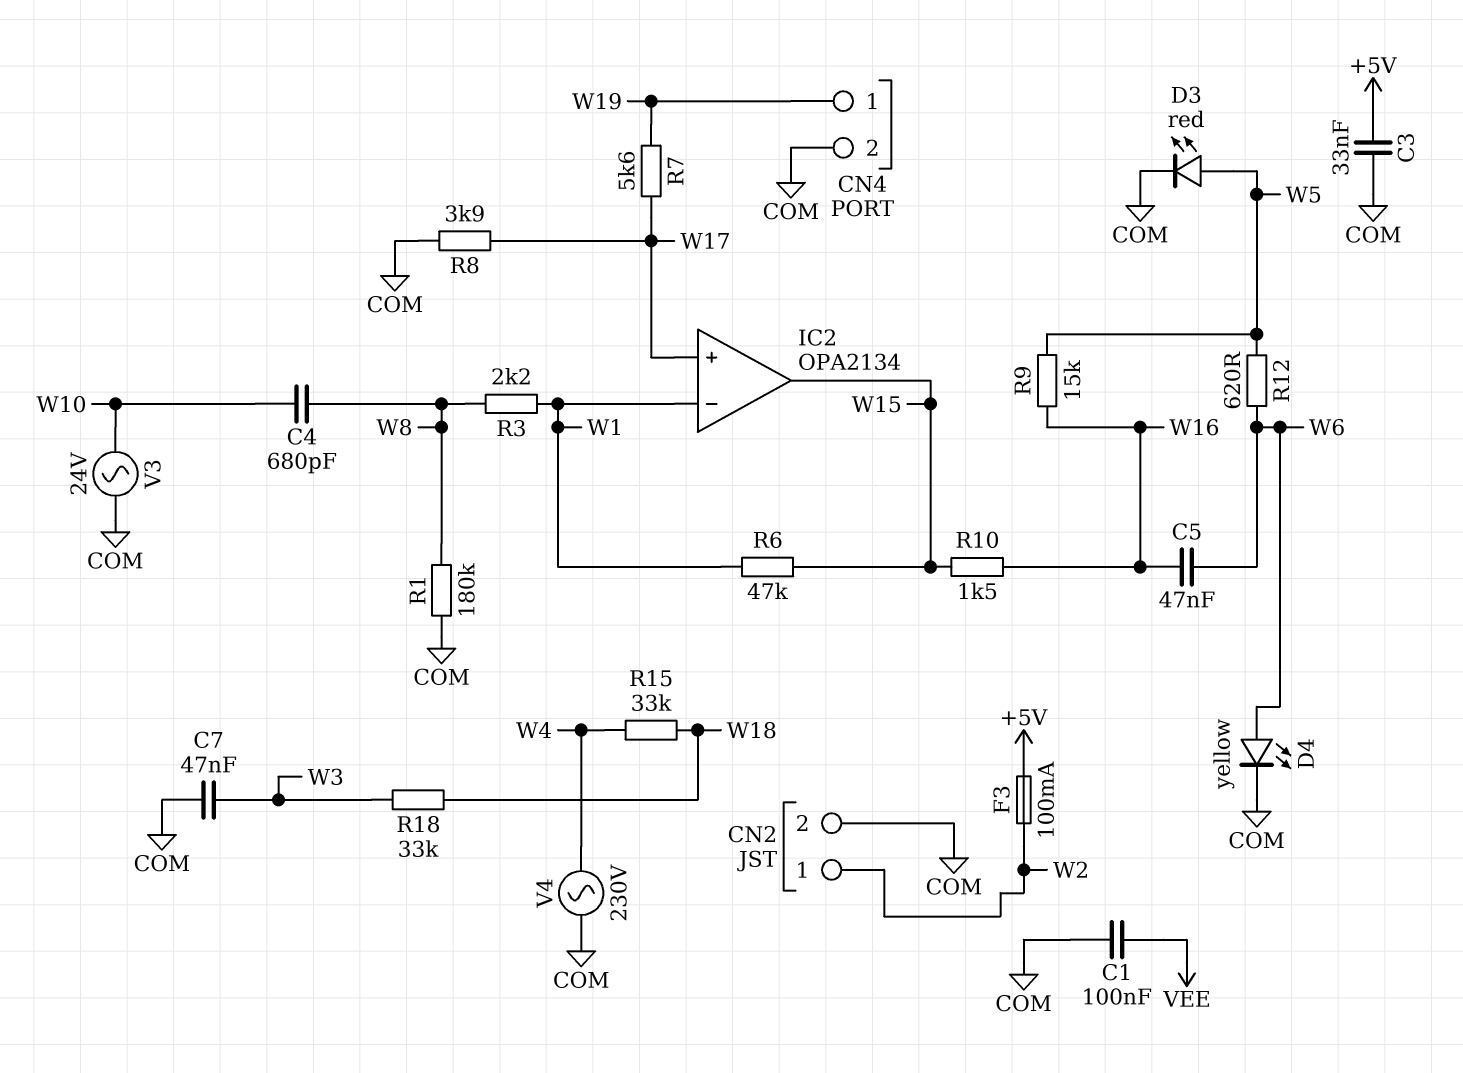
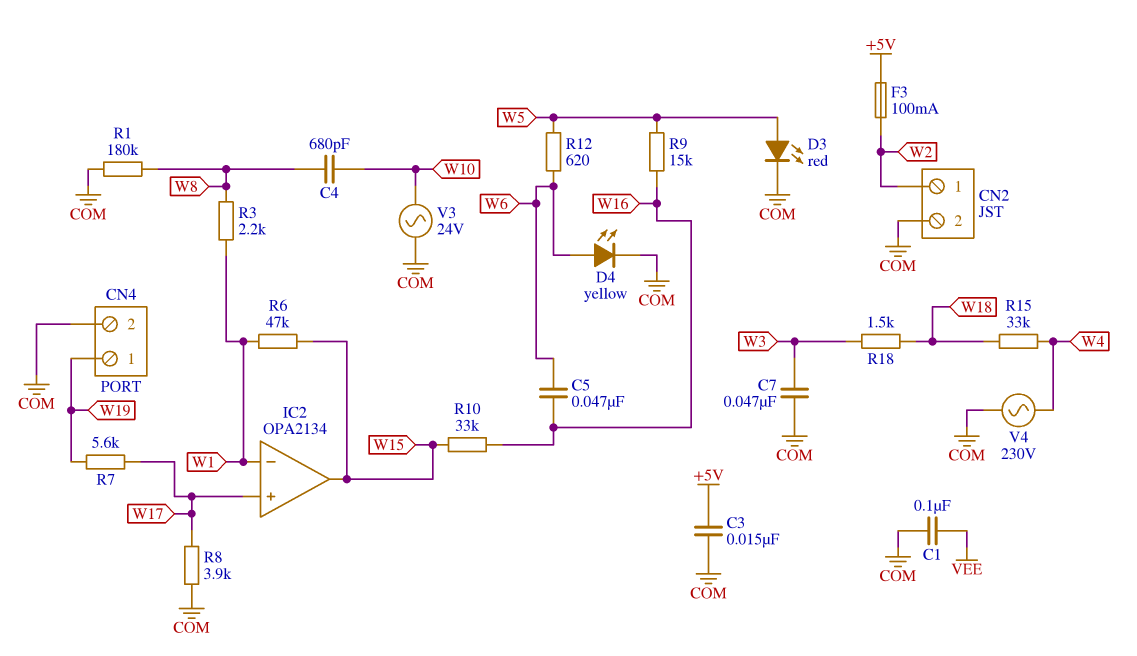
C3: 33nF (+5V, COM) -> 15nF (+5V, COM)
R10: 1.5k (W15, W16) -> 33k (W15, W16)
R18: 33k (W3, W18) -> 1.5k (W3, W18)

